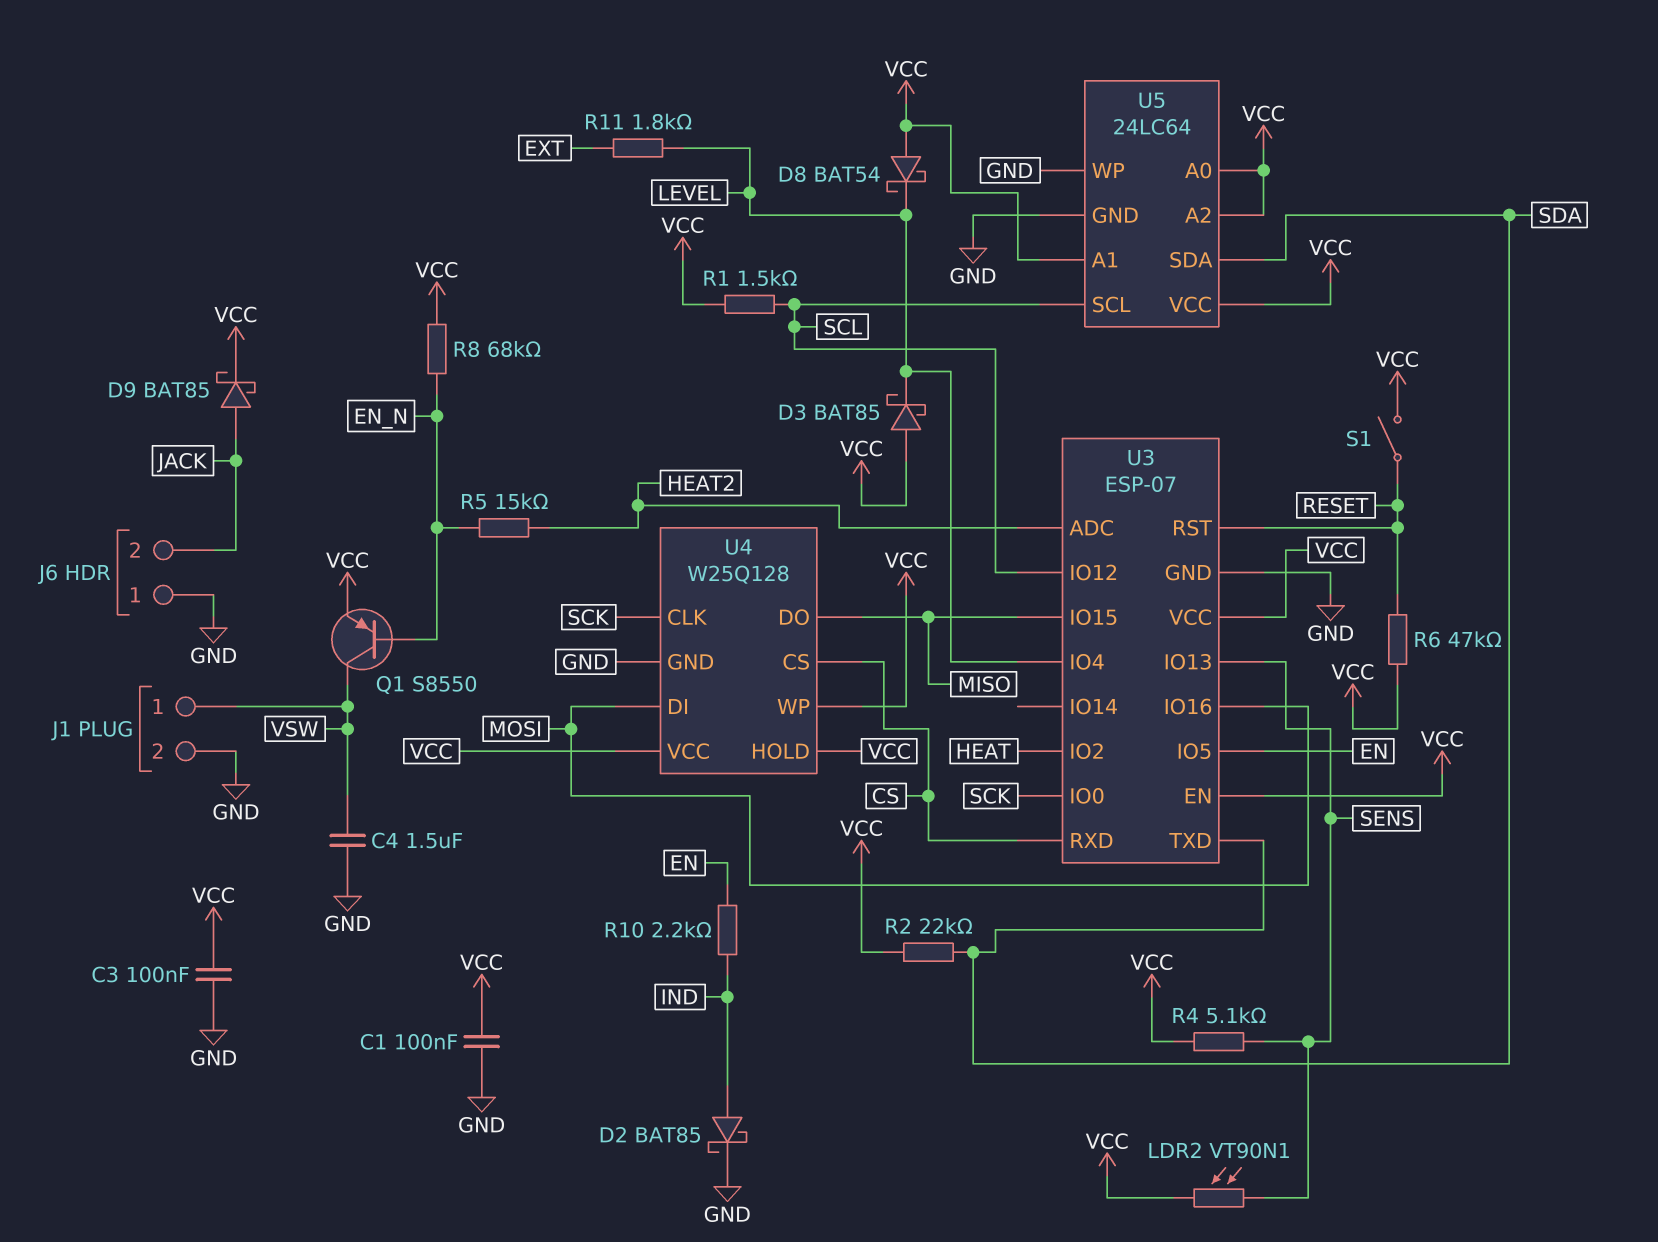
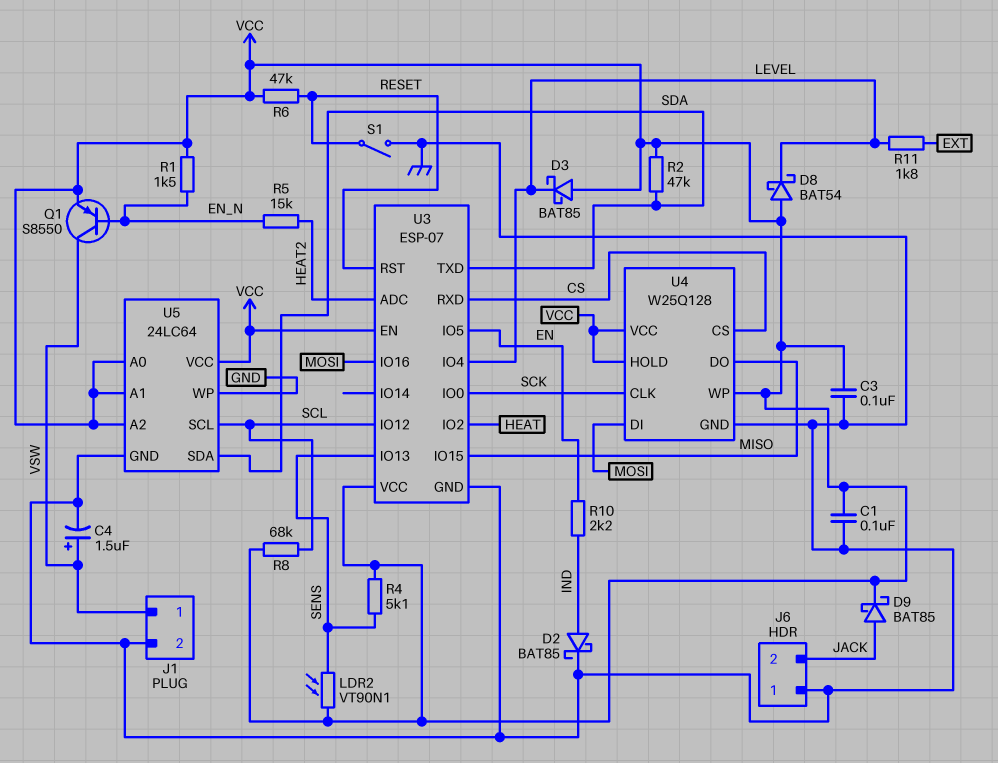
C4: 1.5uF (GND, VSW) -> 1.5uF (plus VSW, minus GND)
R1: 1.5k (SCL, VCC) -> 1.5k (EN_N, VCC)
R2: 22k (SDA, VCC) -> 47k (SDA, VCC)
R8: 68k (EN_N, VCC) -> 68k (SCL, VCC)
S1: switch (RESET, VCC) -> switch (GND, RESET)

